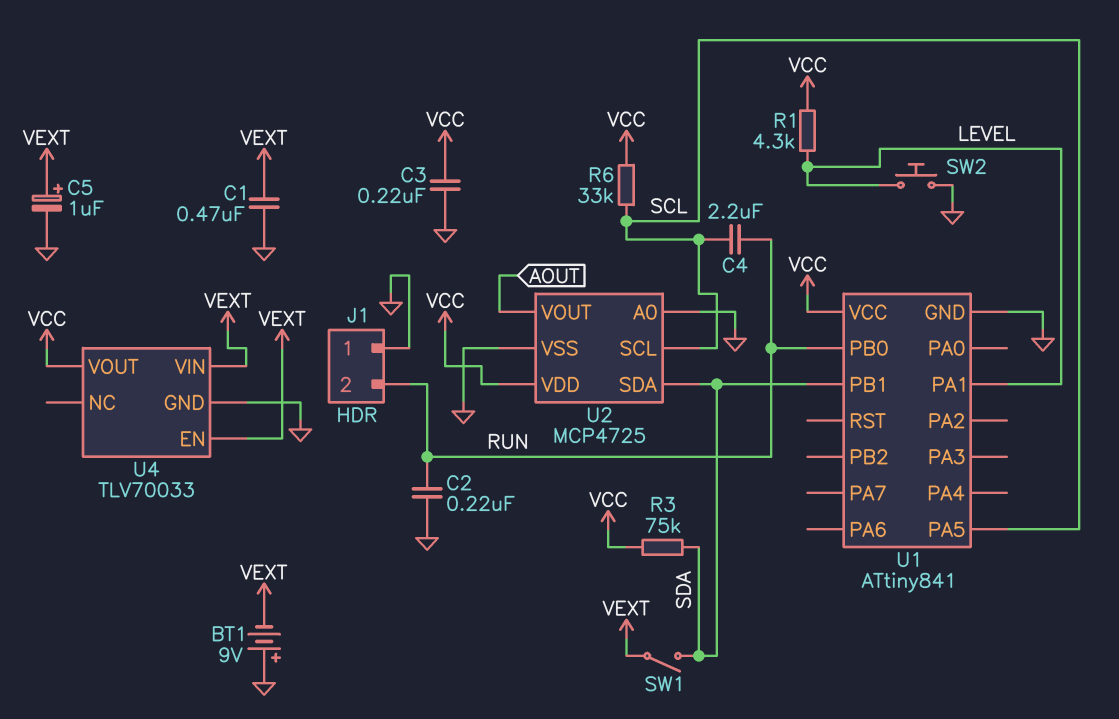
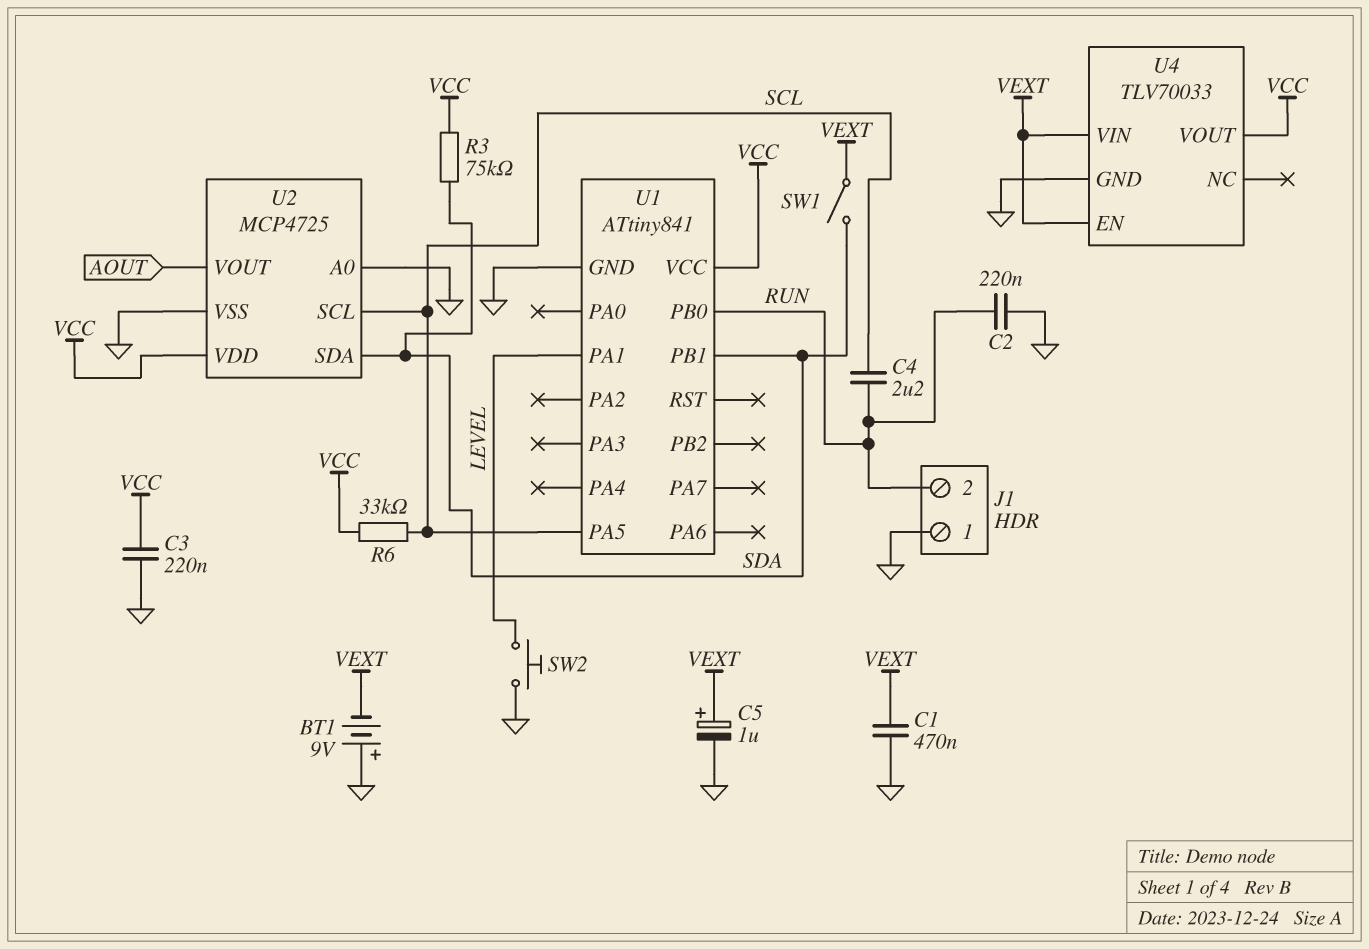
R1: 4.3k (LEVEL, VCC) -> none

